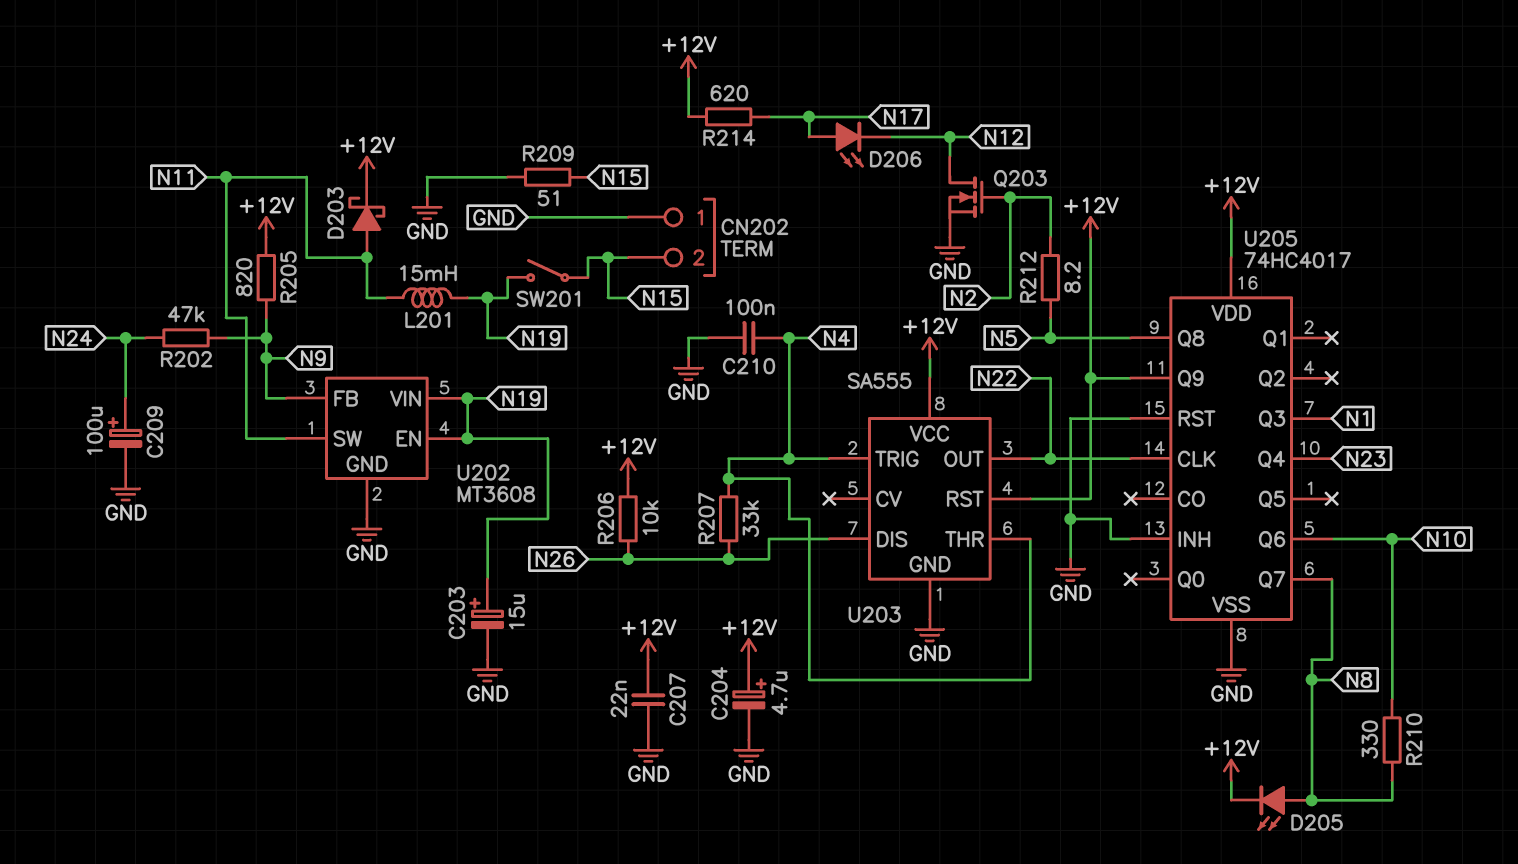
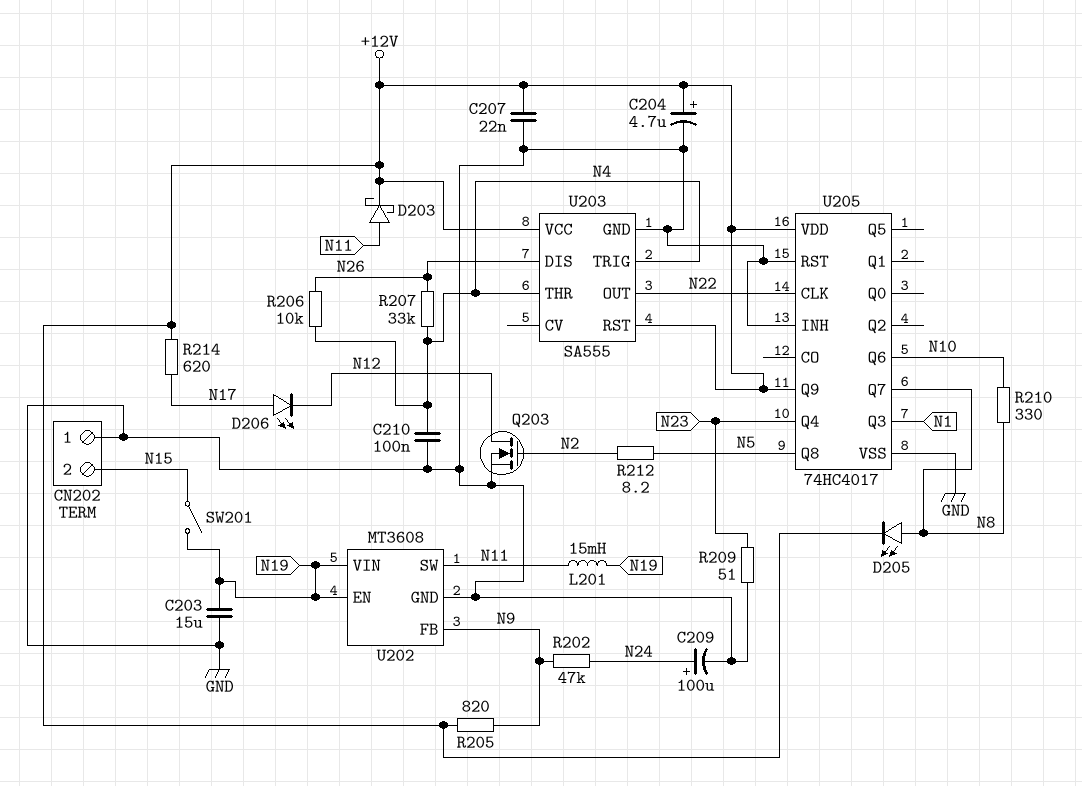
C203: 15uF (plus N19, minus GND) -> 15uF (GND, N19)
R206: 10k (+12V, N26) -> 10k (N4, N26)
R209: 51 (GND, N15) -> 51 (GND, N23)

